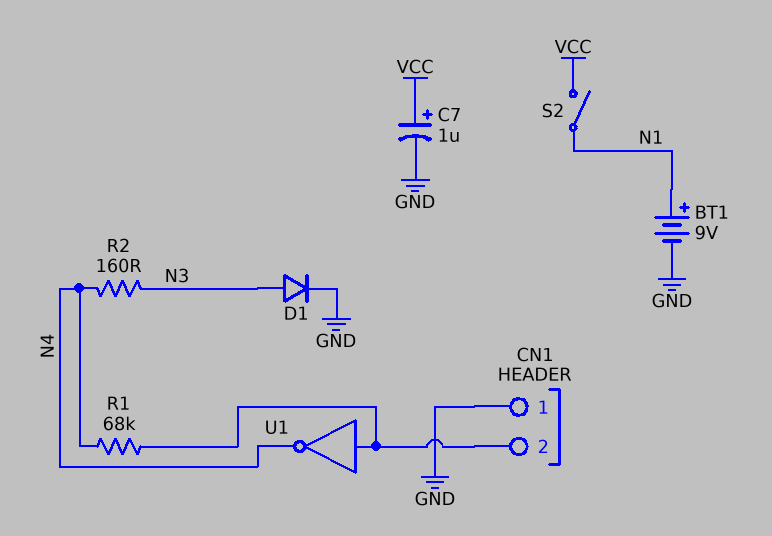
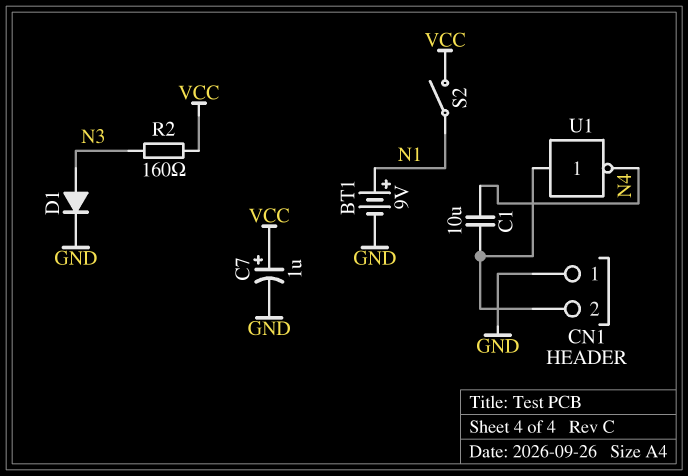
C1: none -> 10uF (CN1/2, N4)
R1: 68k (CN1/2, N4) -> none
R2: 160 (N3, N4) -> 160 (N3, VCC)

